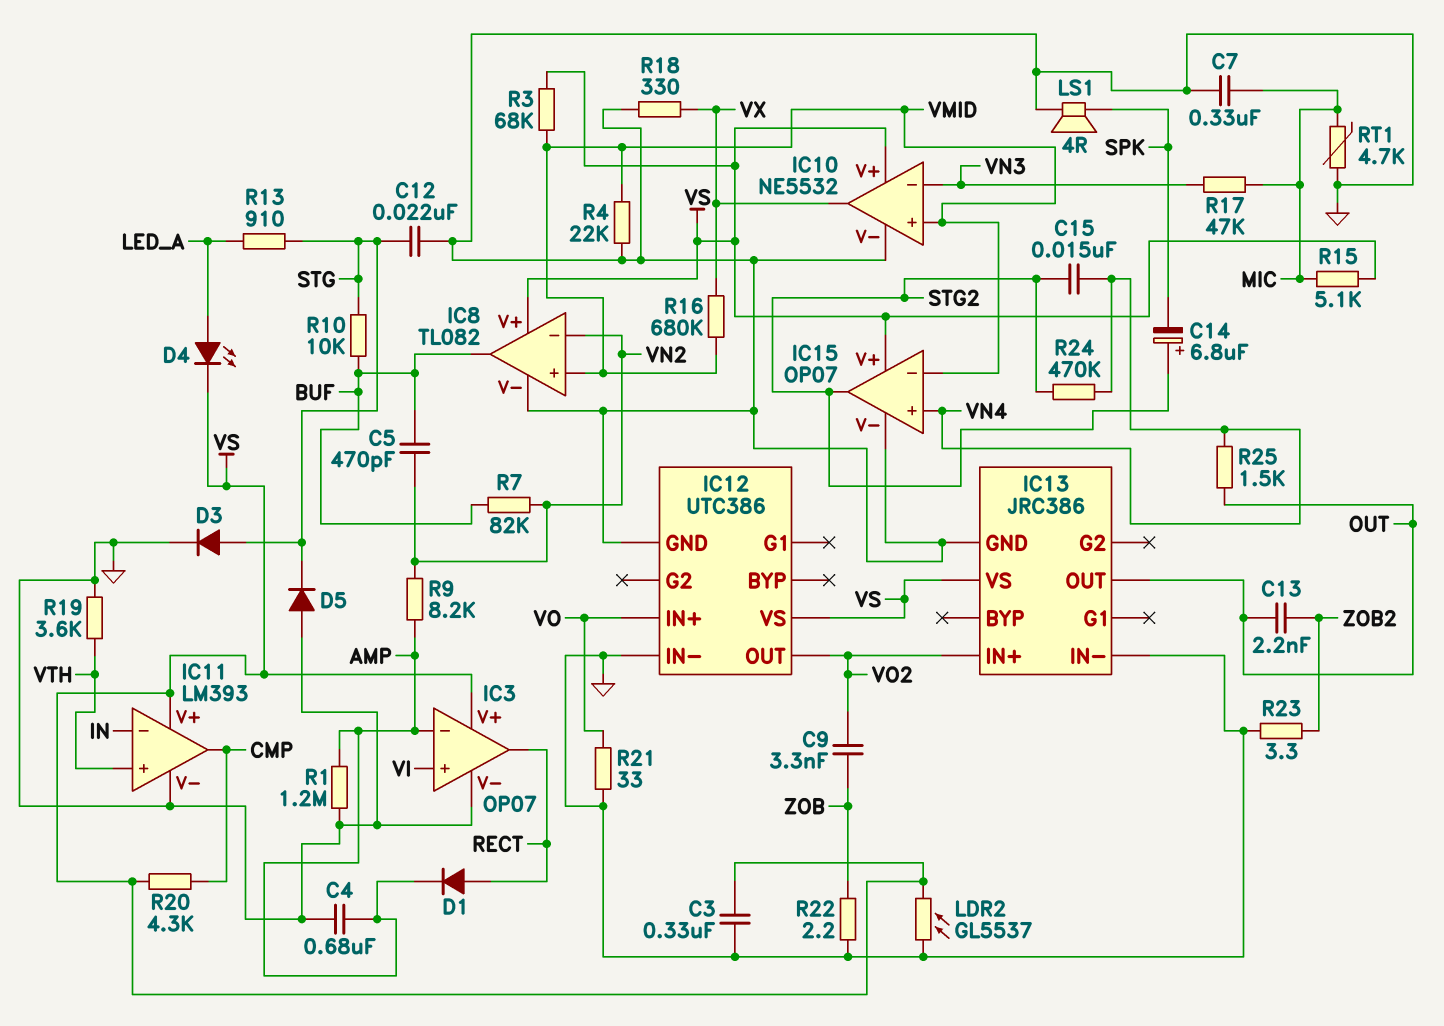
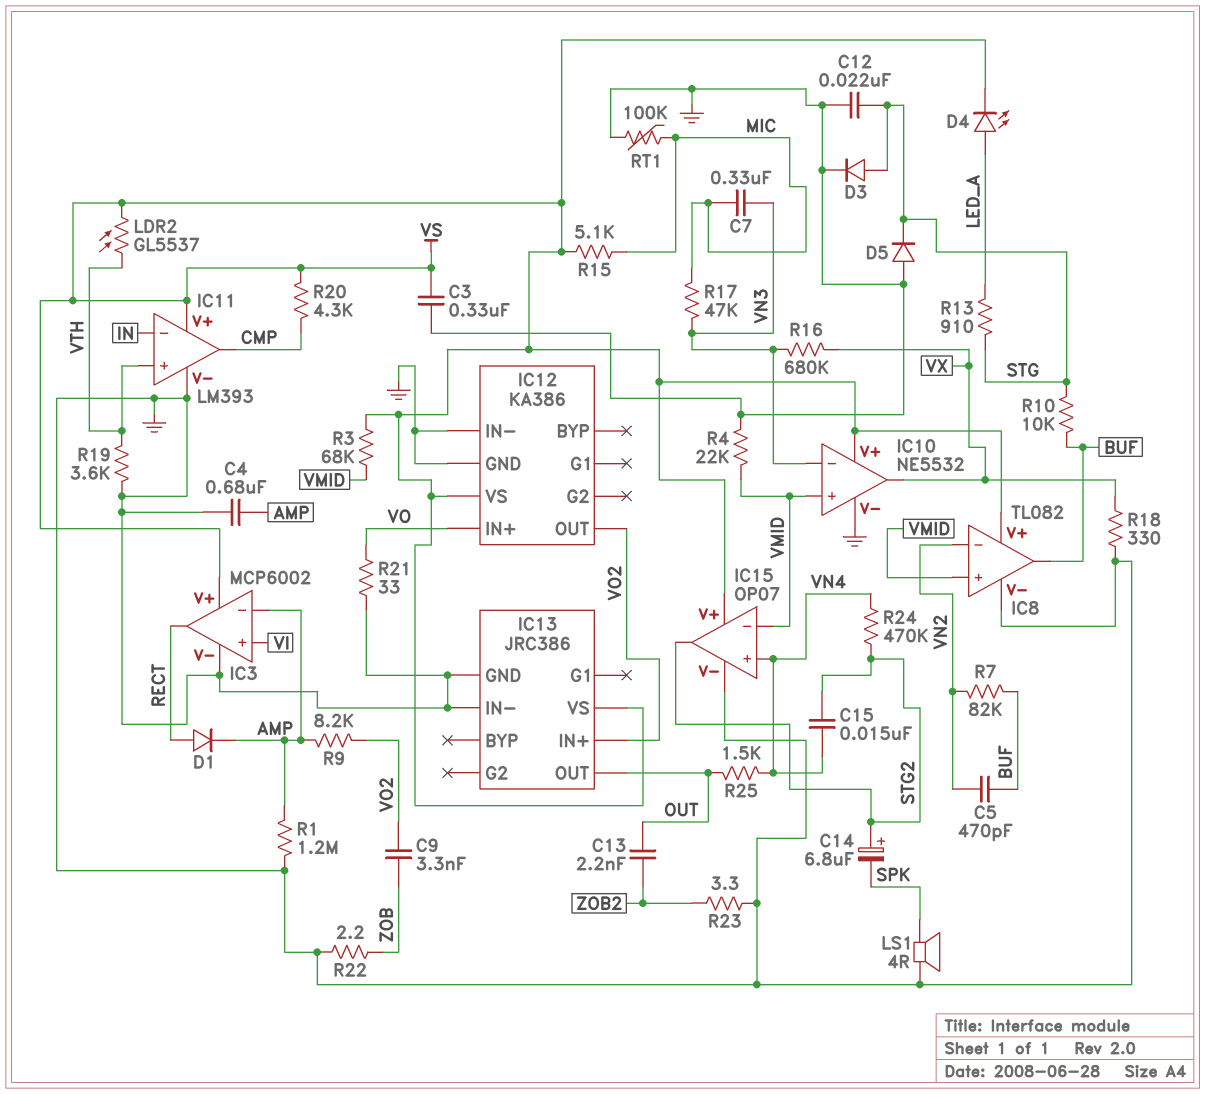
C7: 330nF (GND, MIC) -> 330nF (MIC, VN3)
IC3: OP07 -> MCP6002
IC12: UTC386 -> KA386
LDR2: GL5537 (GND, VS) -> GL5537 (VS, VTH)
R9: 8.2k (AMP, VN2) -> 8.2k (AMP, VO2)
R16: 680k (VMID, VX) -> 680k (VN3, VX)
RT1: 4.7k (GND, MIC) -> 100k (GND, MIC)

